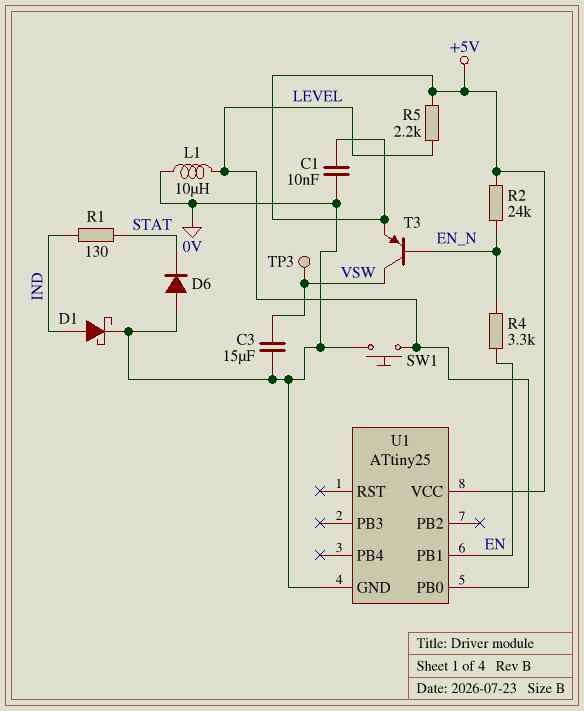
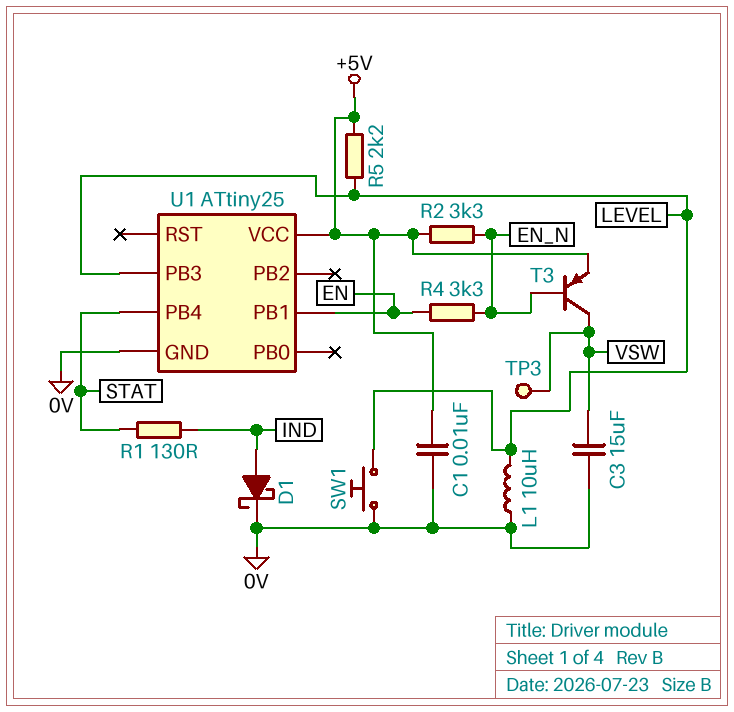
D6: diode (A 0V, K STAT) -> none
R2: 24k (+5V, EN_N) -> 3.3k (+5V, EN_N)
U1 pin PB0: LEVEL -> none
U1 pin PB3: none -> LEVEL
U1 pin PB4: none -> STAT

